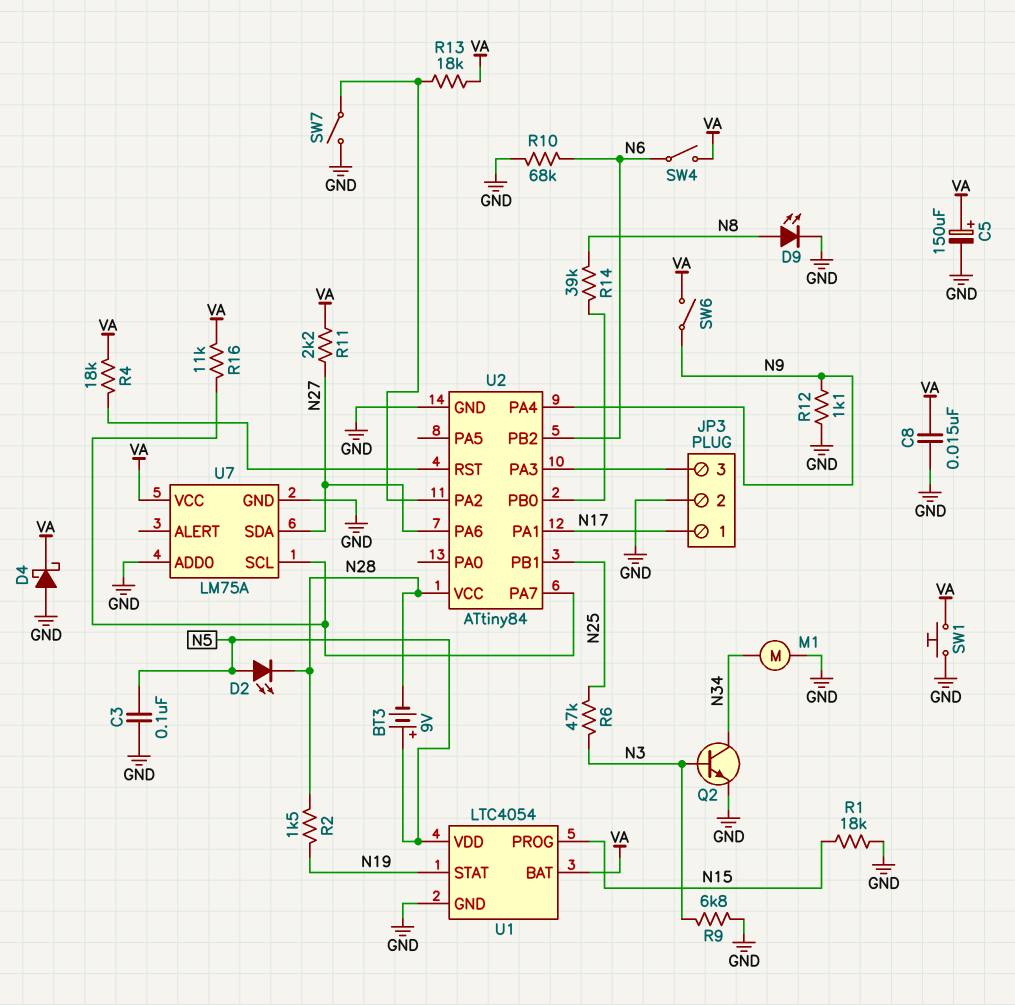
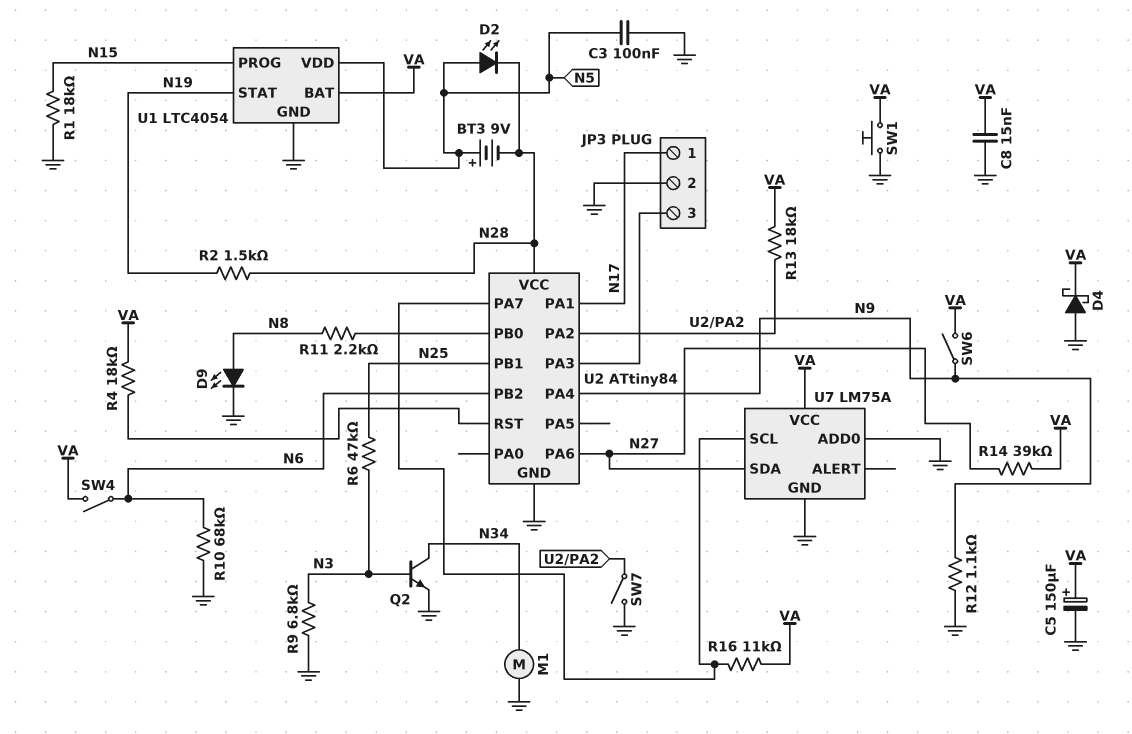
R11: 2.2k (N27, VA) -> 2.2k (N8, U2/PB0)
R14: 39k (N8, U2/PB0) -> 39k (N27, VA)

